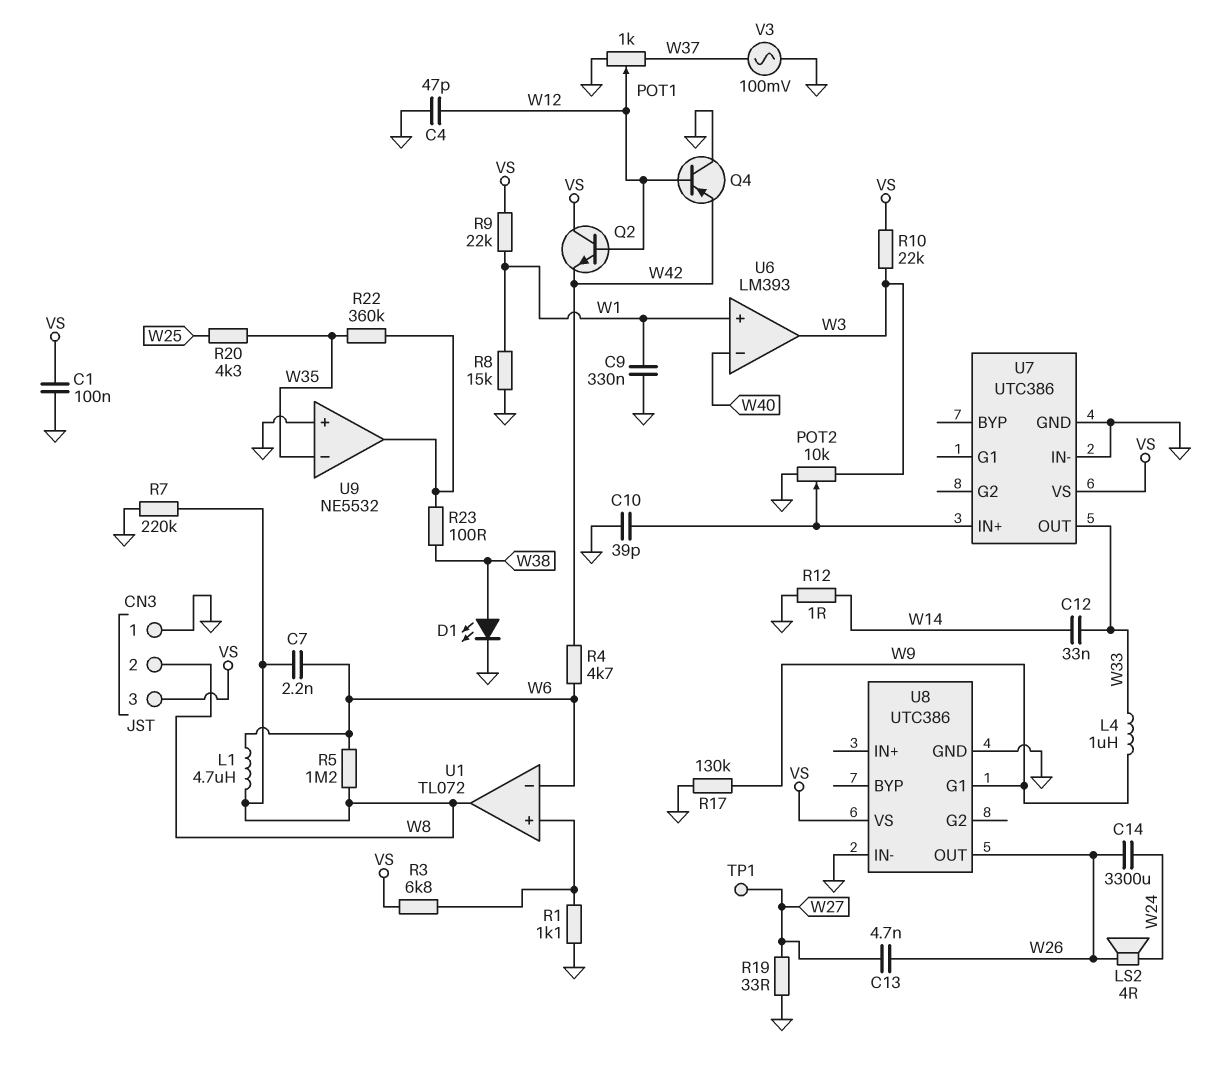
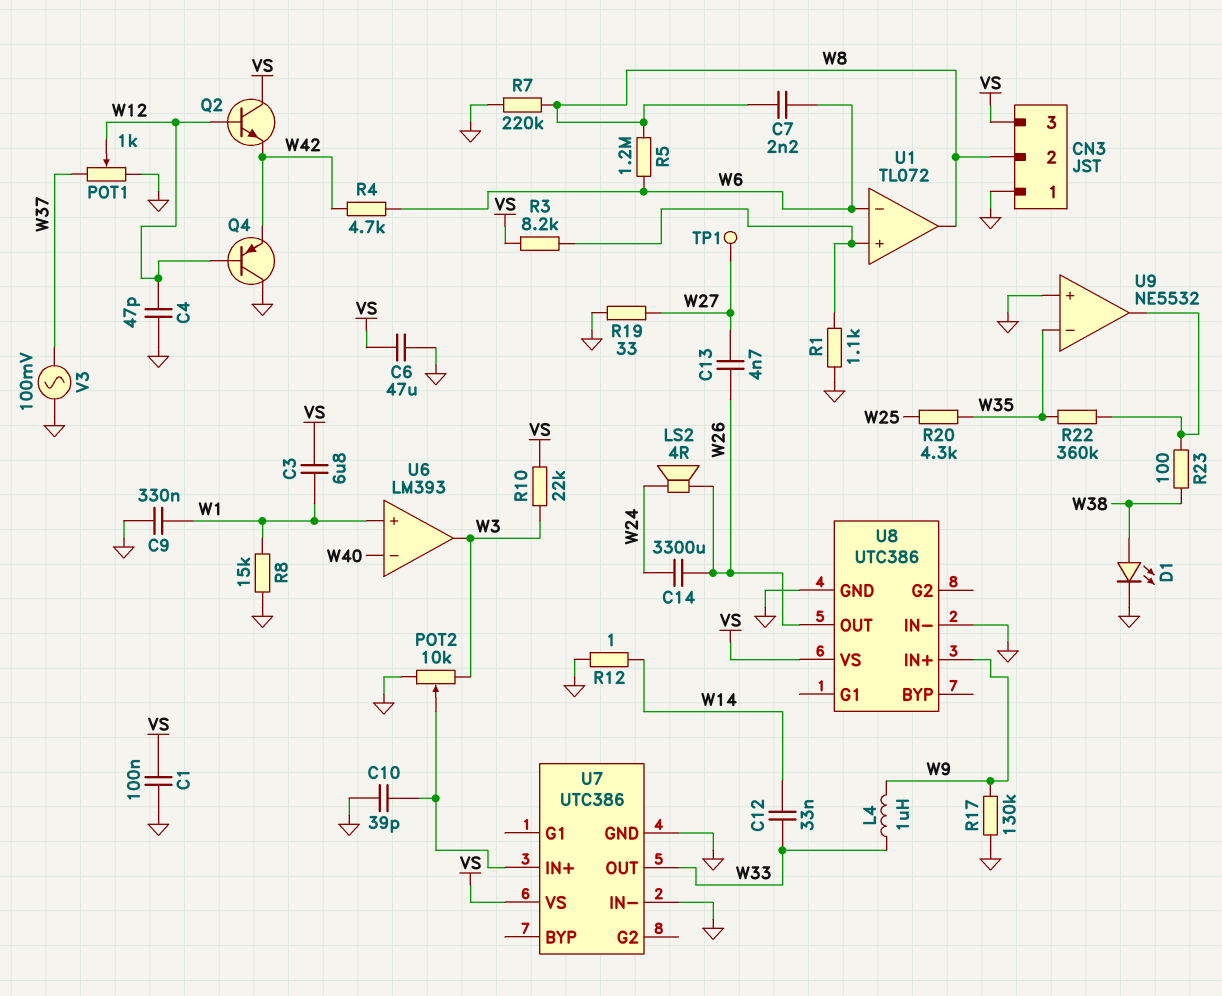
C3: none -> 6.8uF (VS, W1)
C6: none -> 47uF (GND, VS)
L1: 4.7uH (W6, W8) -> none
R3: 6.8k (U1/in+, VS) -> 8.2k (U1/in+, VS)
R9: 22k (VS, W1) -> none
U8 pin G1: W9 -> none
U8 pin IN+: none -> W9

